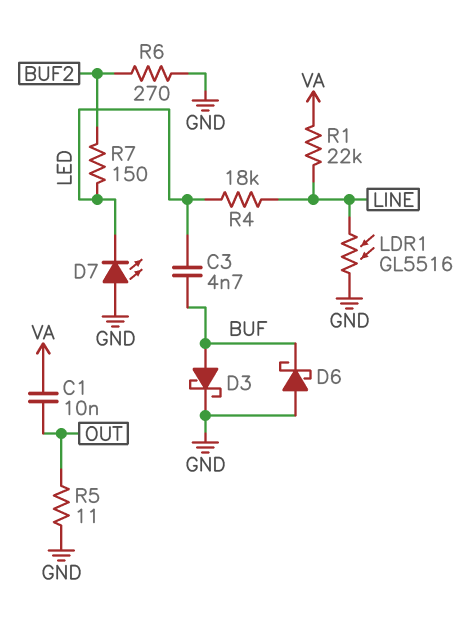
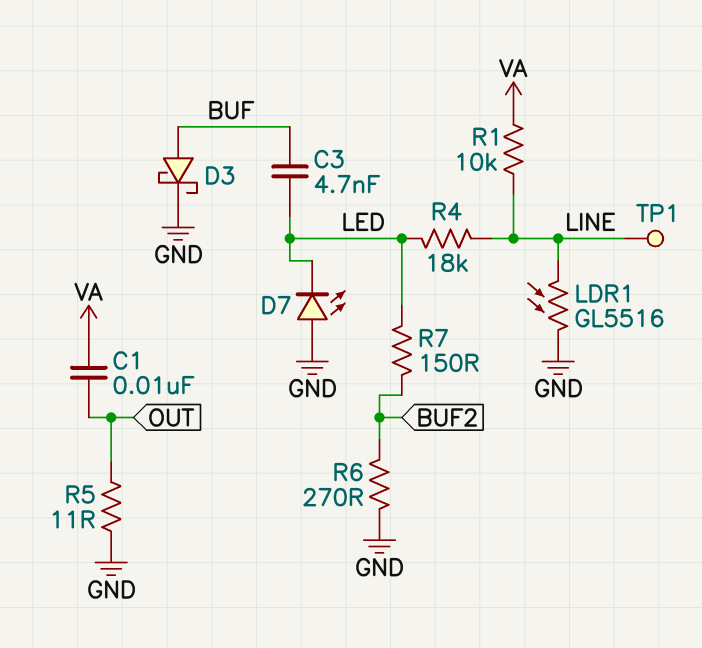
D6: schottky (A GND, K BUF) -> none
R1: 22k (LINE, VA) -> 10k (LINE, VA)
TP1: none -> test point (LINE)

